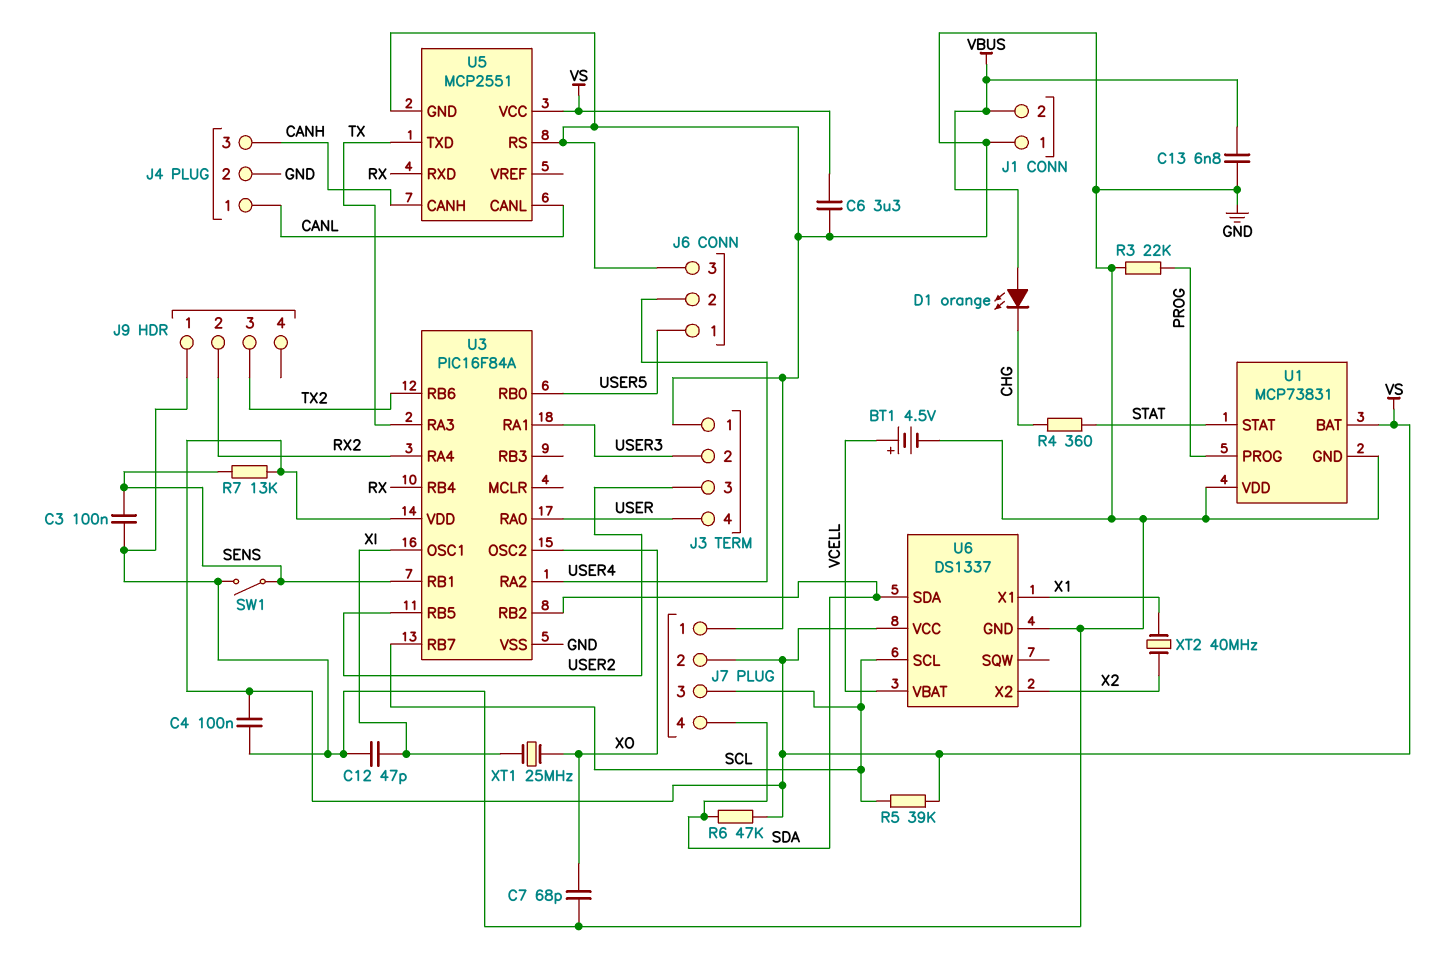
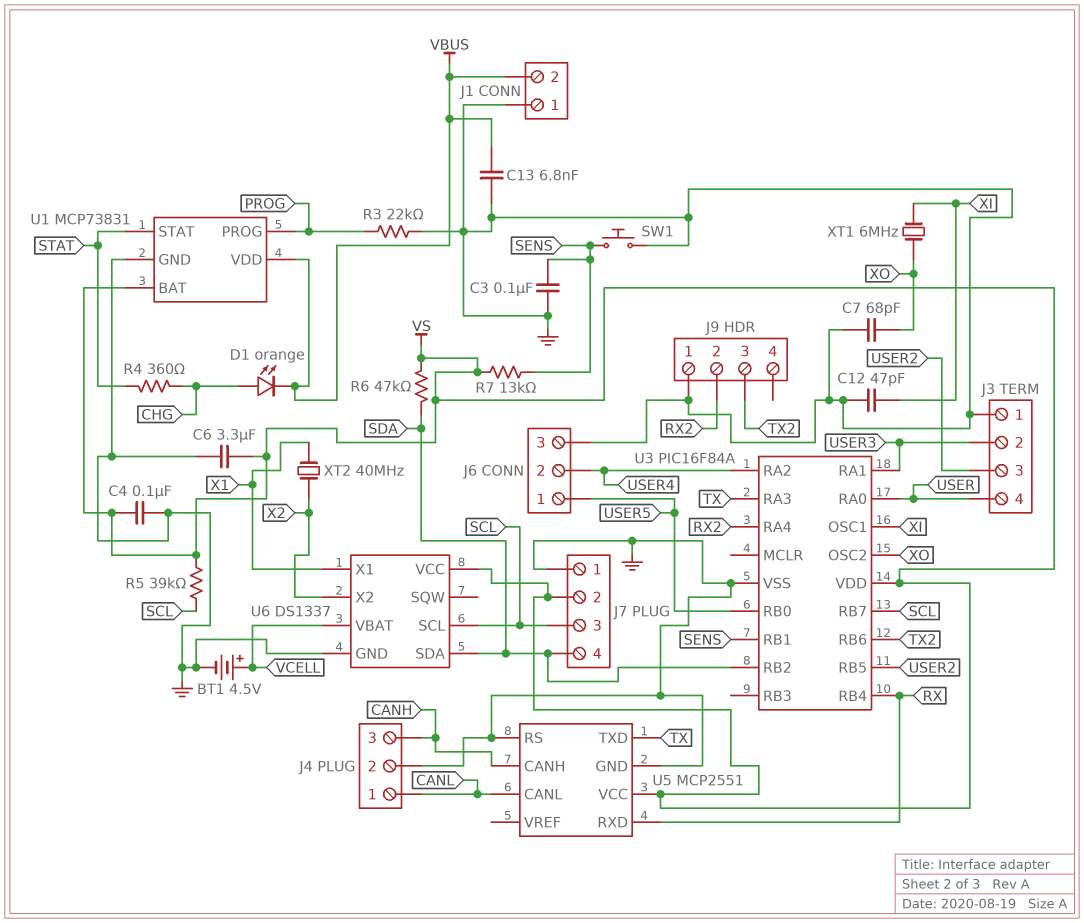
D1: LED orange (A VBUS, K CHG) -> LED orange (A CHG, K VBUS)
SW1: switch (GND, SENS) -> button (GND, SENS)
U1 pin VDD: GND -> VBUS
XT1: 25MHz (XI, XO) -> 6MHz (XI, XO)

